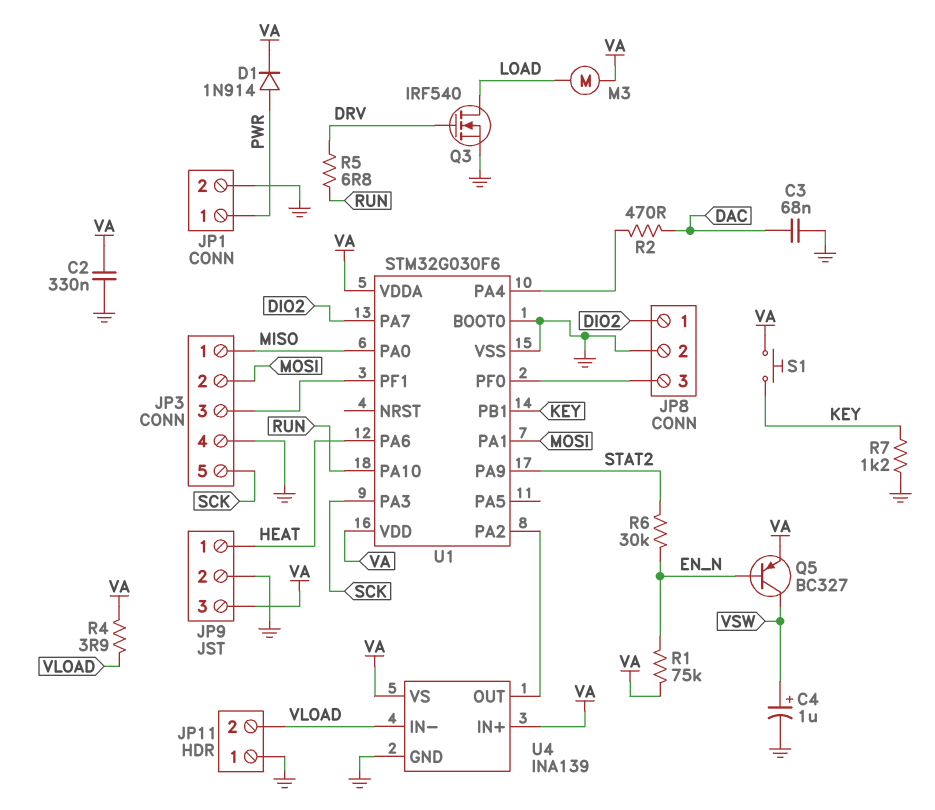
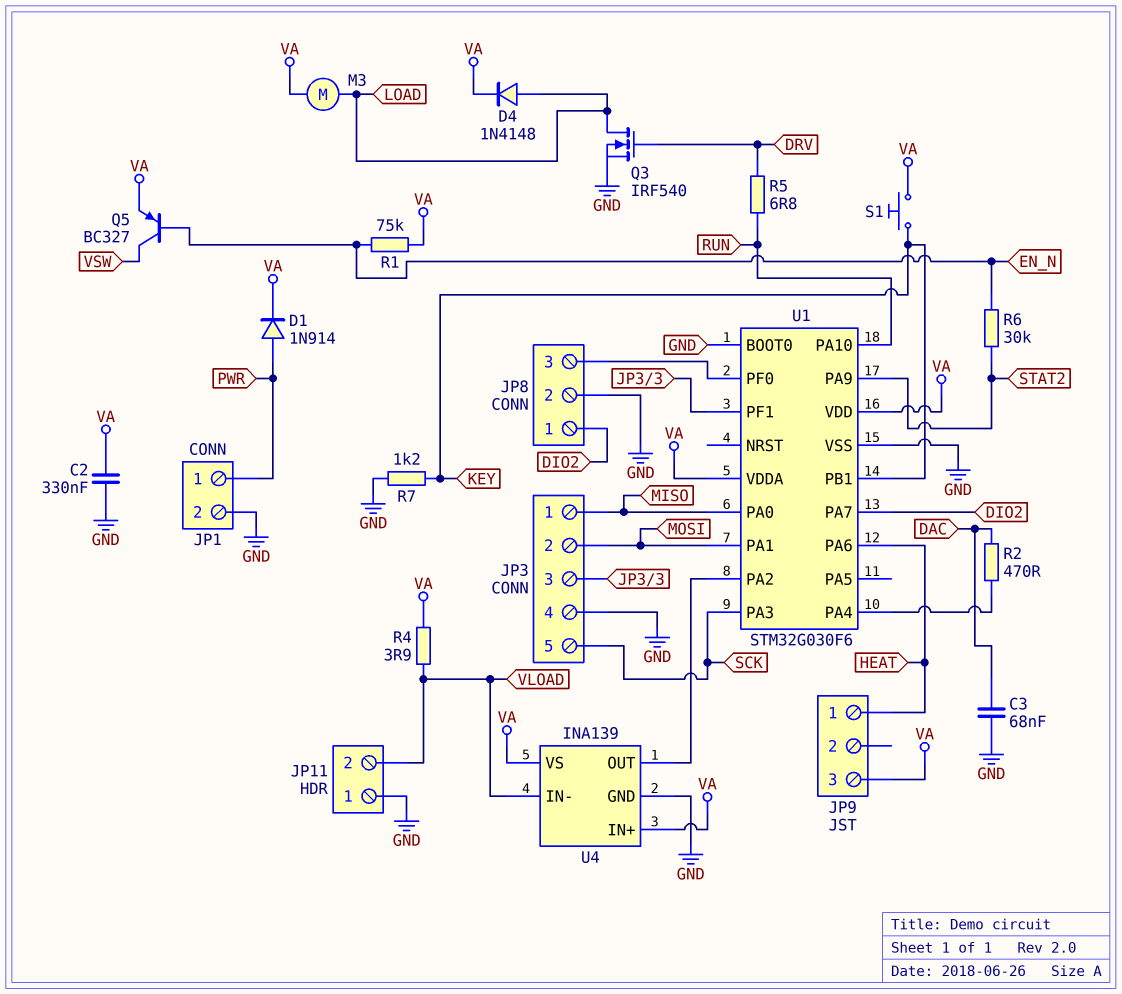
C4: 1uF (plus VSW, minus GND) -> none
D4: none -> diode 1N4148 (A LOAD, K VA)
JP9 pin 2: GND -> none

